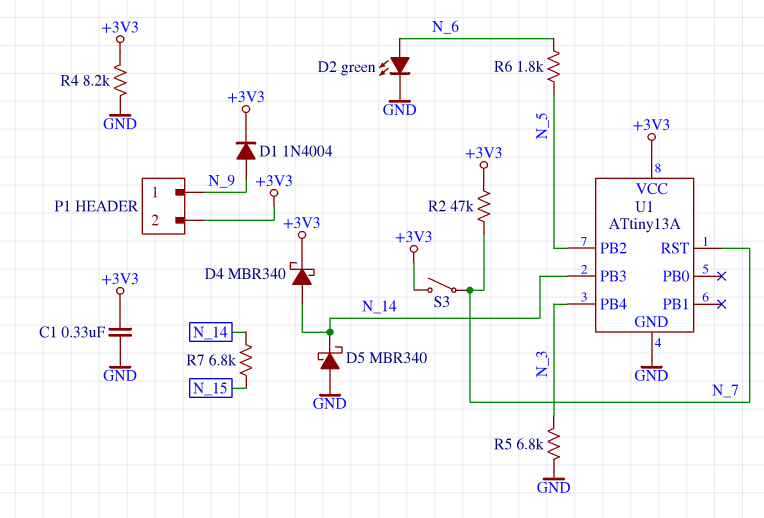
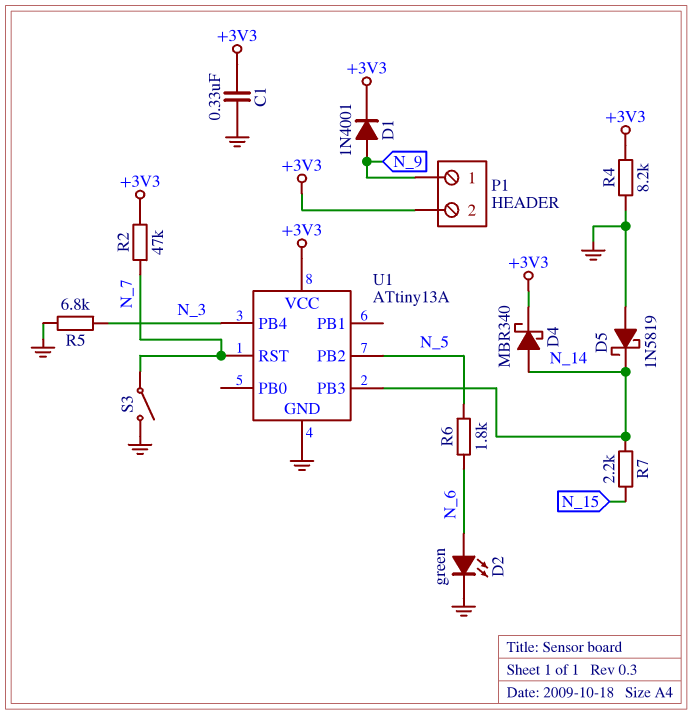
D1: diode 1N4004 (A N_9, K +3V3) -> diode 1N4001 (A N_9, K +3V3)
D5: schottky MBR340 (A GND, K N_14) -> schottky 1N5819 (A GND, K N_14)
R7: 6.8k (N_14, N_15) -> 2.2k (N_14, N_15)
S3: switch (+3V3, N_7) -> switch (GND, N_7)

